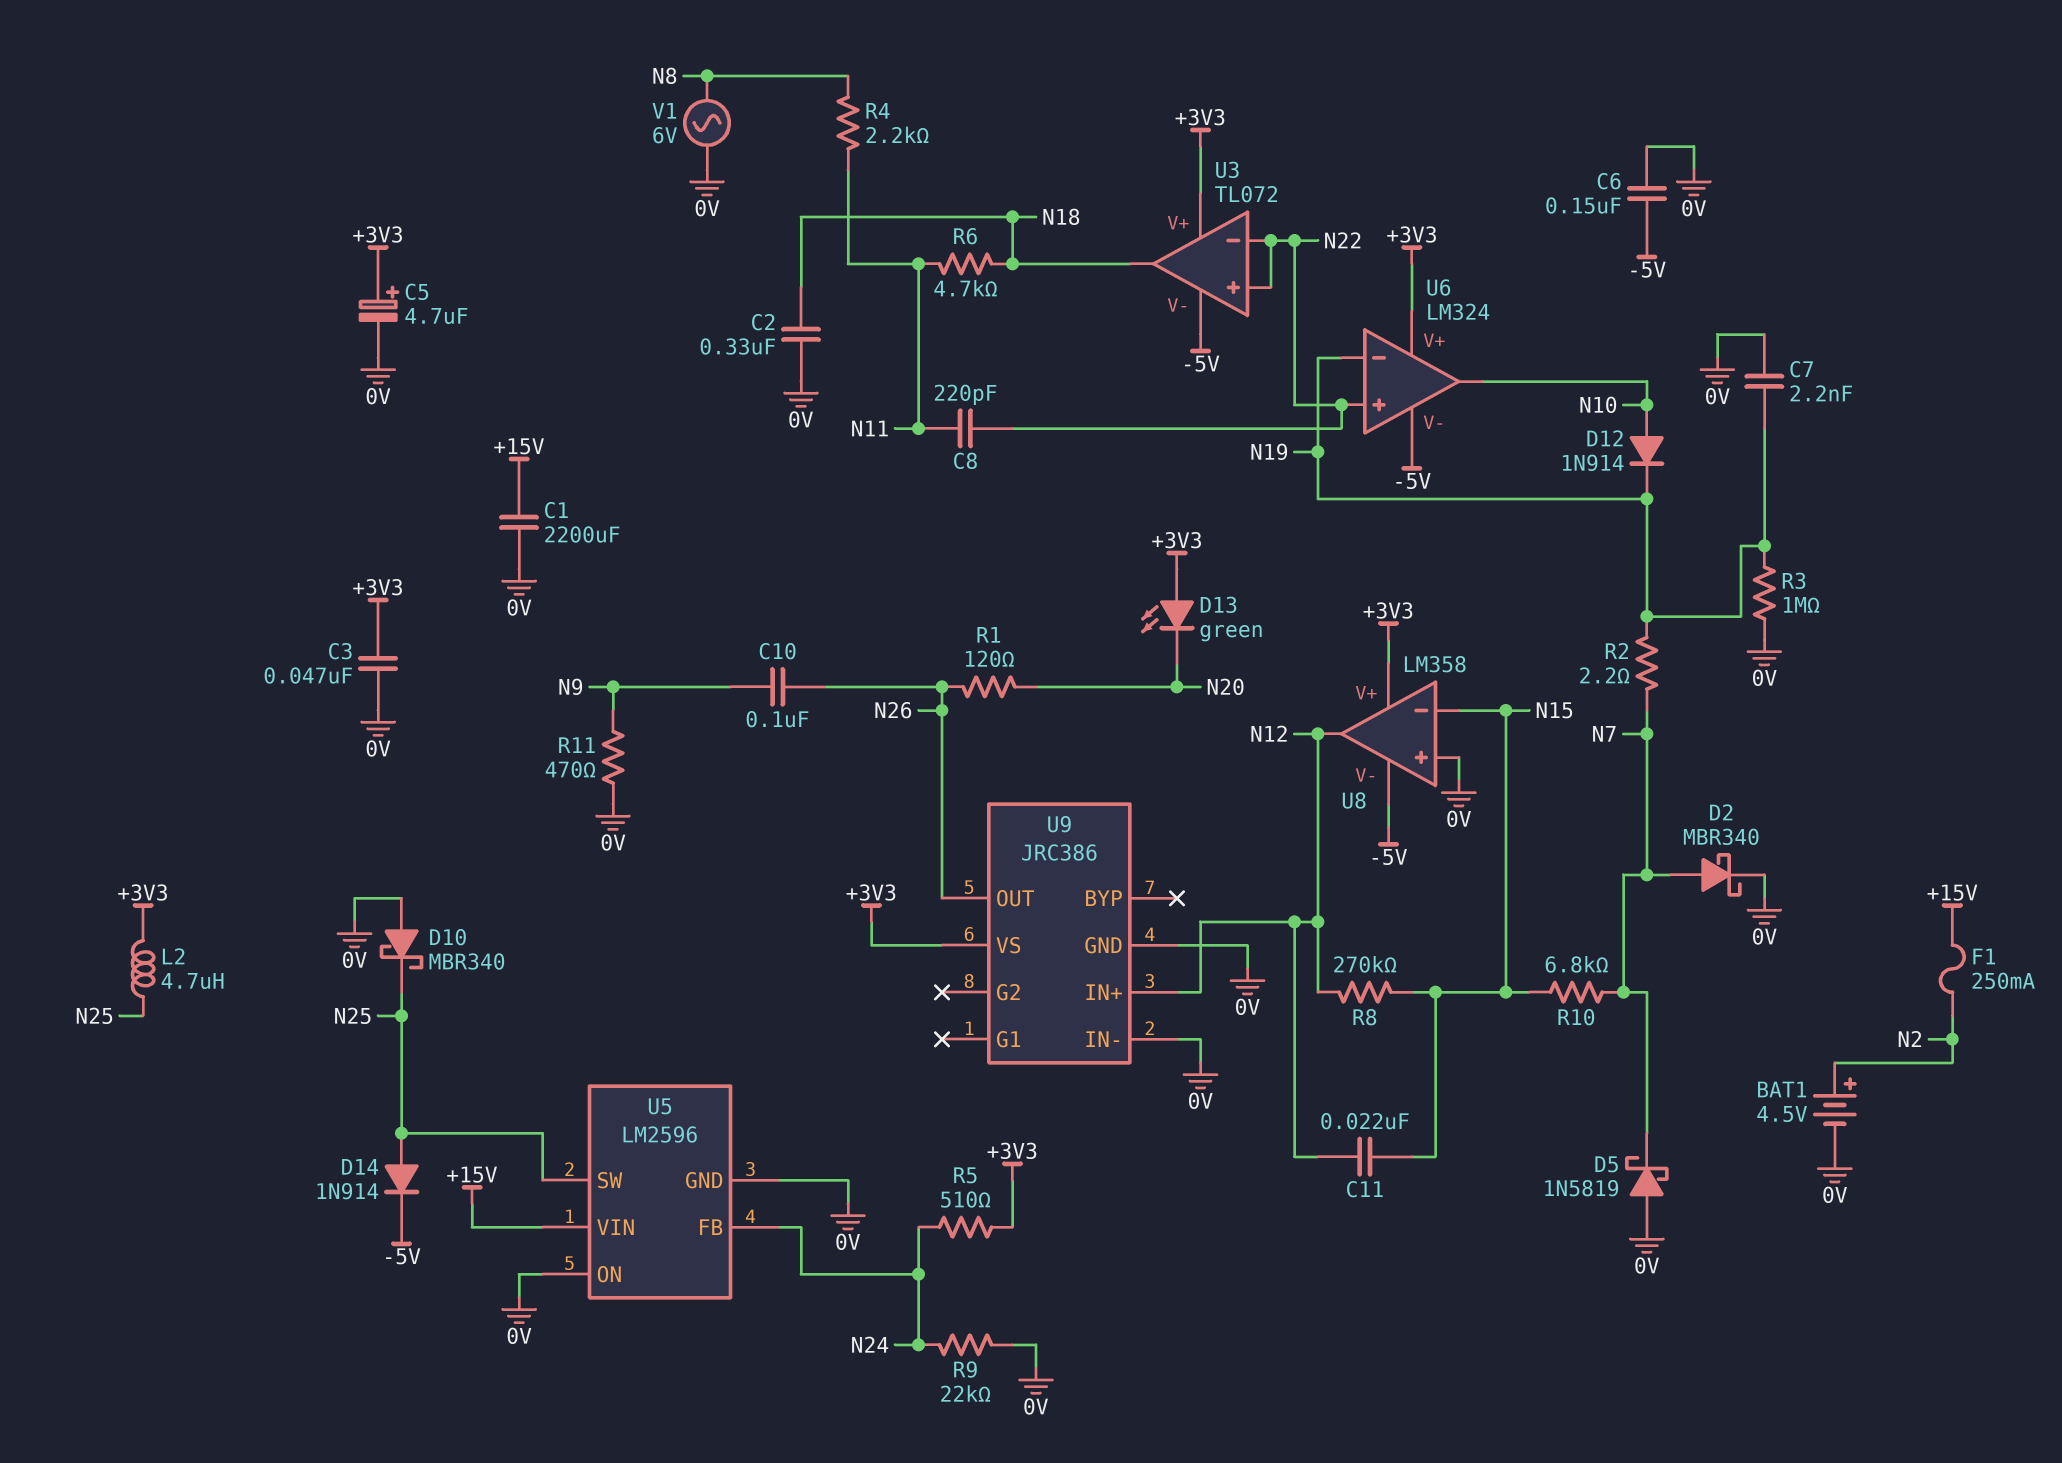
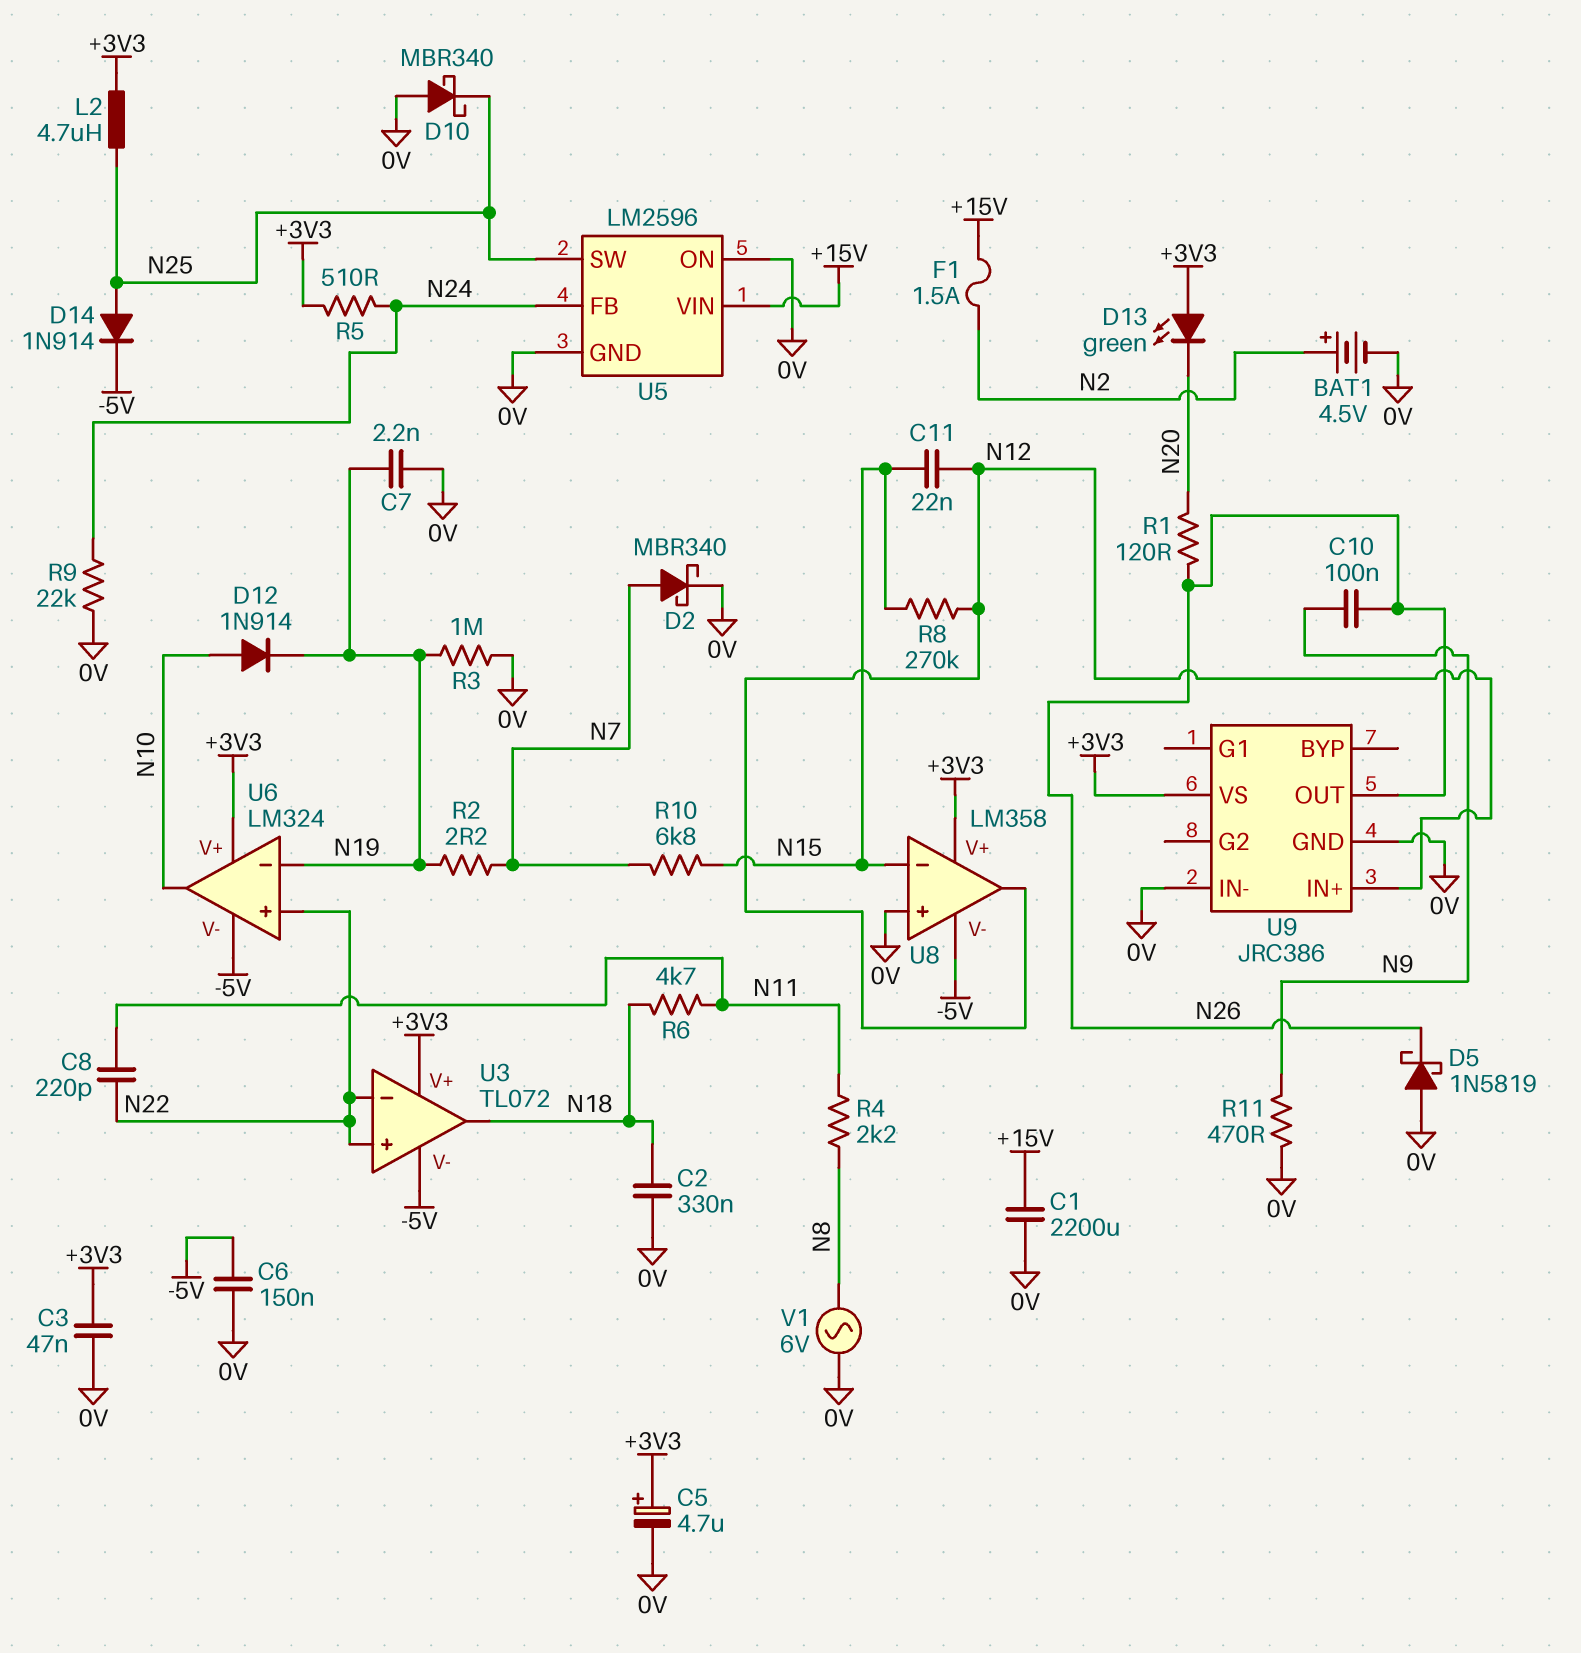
D5: schottky 1N5819 (A 0V, K N7) -> schottky 1N5819 (A 0V, K N26)
F1: 250mA (+15V, N2) -> 1.5A (+15V, N2)

